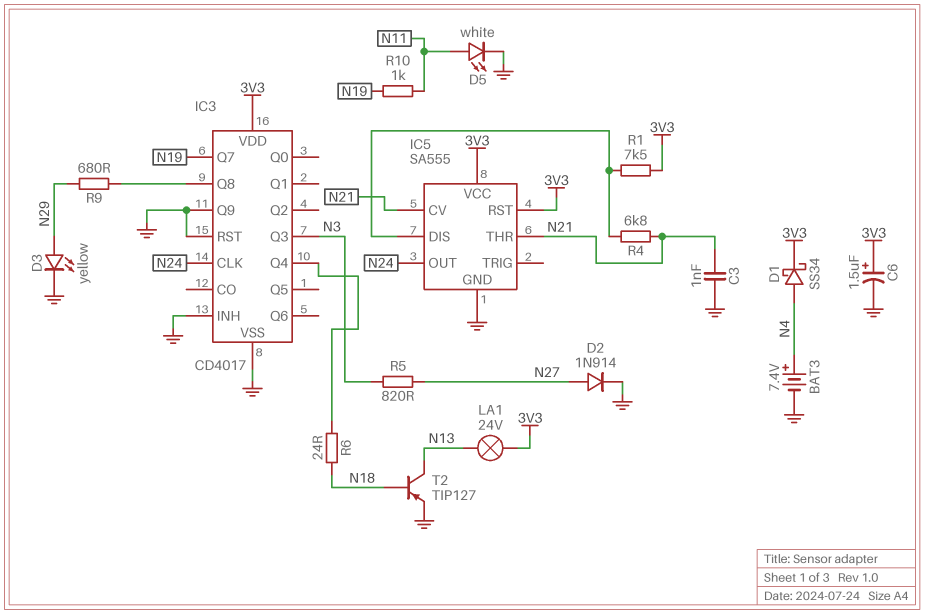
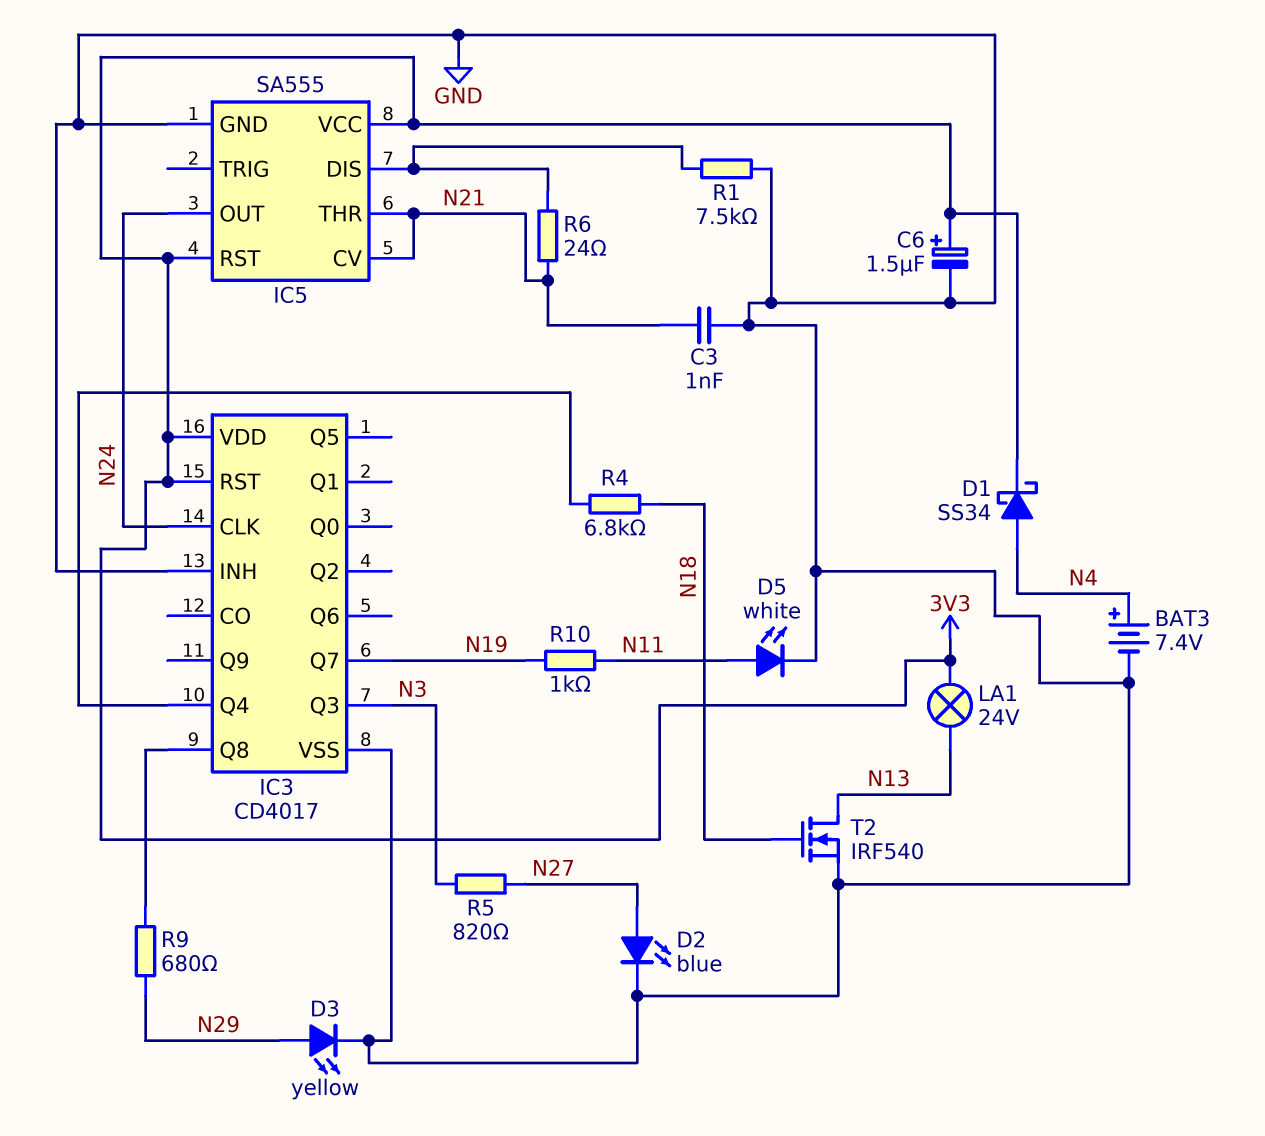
D2: diode 1N914 (A N27, K GND) -> LED blue (A N27, K GND)
IC3 pin Q9: GND -> none
IC3 pin RST: GND -> 3V3
R1: 7.5k (3V3, IC5/DIS) -> 7.5k (GND, IC5/DIS)
R4: 6.8k (IC5/DIS, N21) -> 6.8k (IC3/Q4, N18)
R6: 24 (IC3/Q4, N18) -> 24 (IC5/DIS, N21)
T2: PNP TIP127 (B N18, C N13, E GND) -> NMOS IRF540 (G N18, D N13, S GND)

